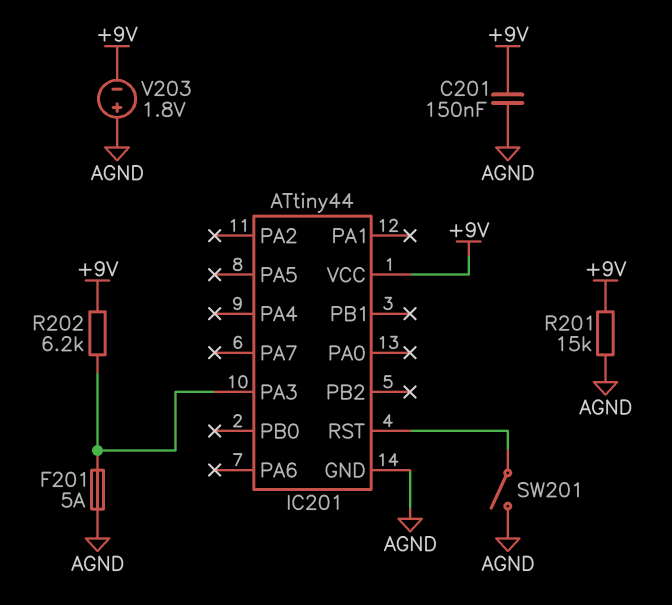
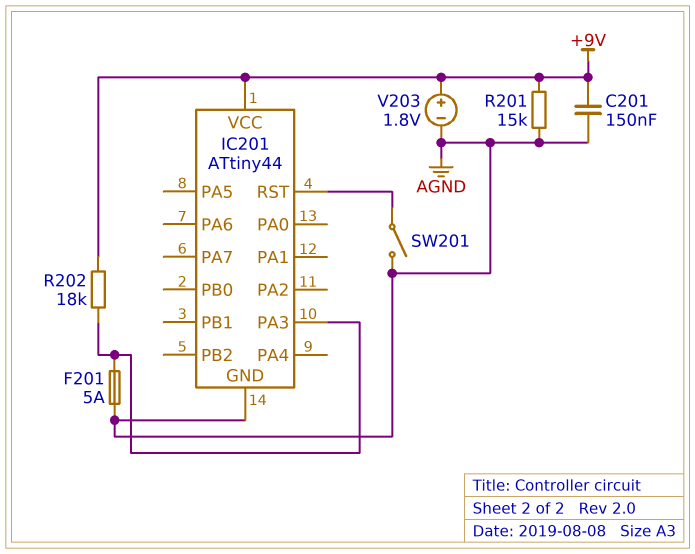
R202: 6.2k (+9V, IC201/PA3) -> 18k (+9V, IC201/PA3)
V203: 1.8V (plus AGND, minus +9V) -> 1.8V (plus +9V, minus AGND)

